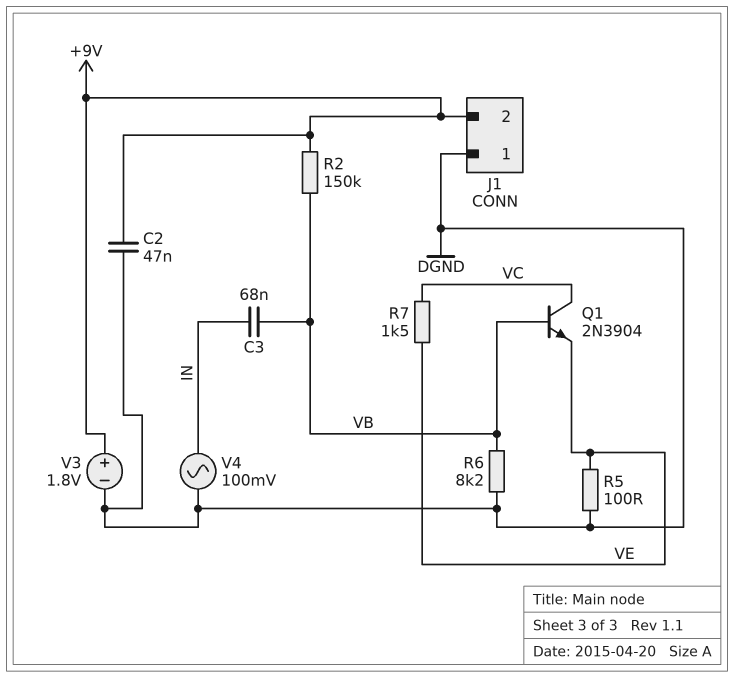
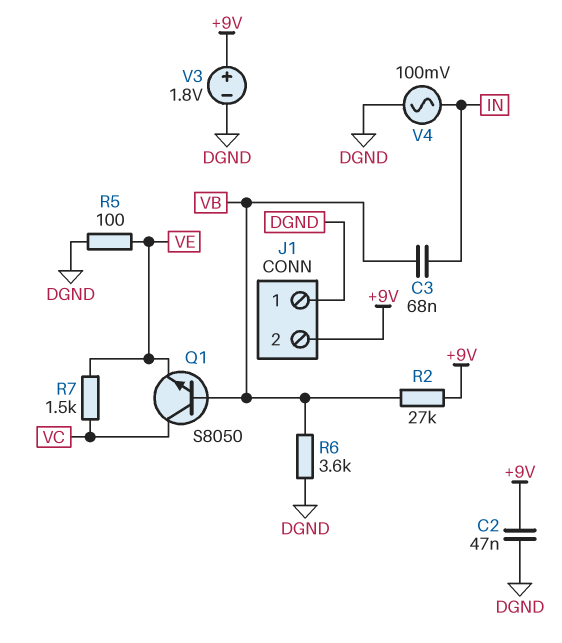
Q1: NPN 2N3904 (B VB, C VC, E VE) -> NPN S8050 (B VB, C VC, E VE)
R2: 150k (+9V, VB) -> 27k (+9V, VB)
R6: 8.2k (DGND, VB) -> 3.6k (DGND, VB)

